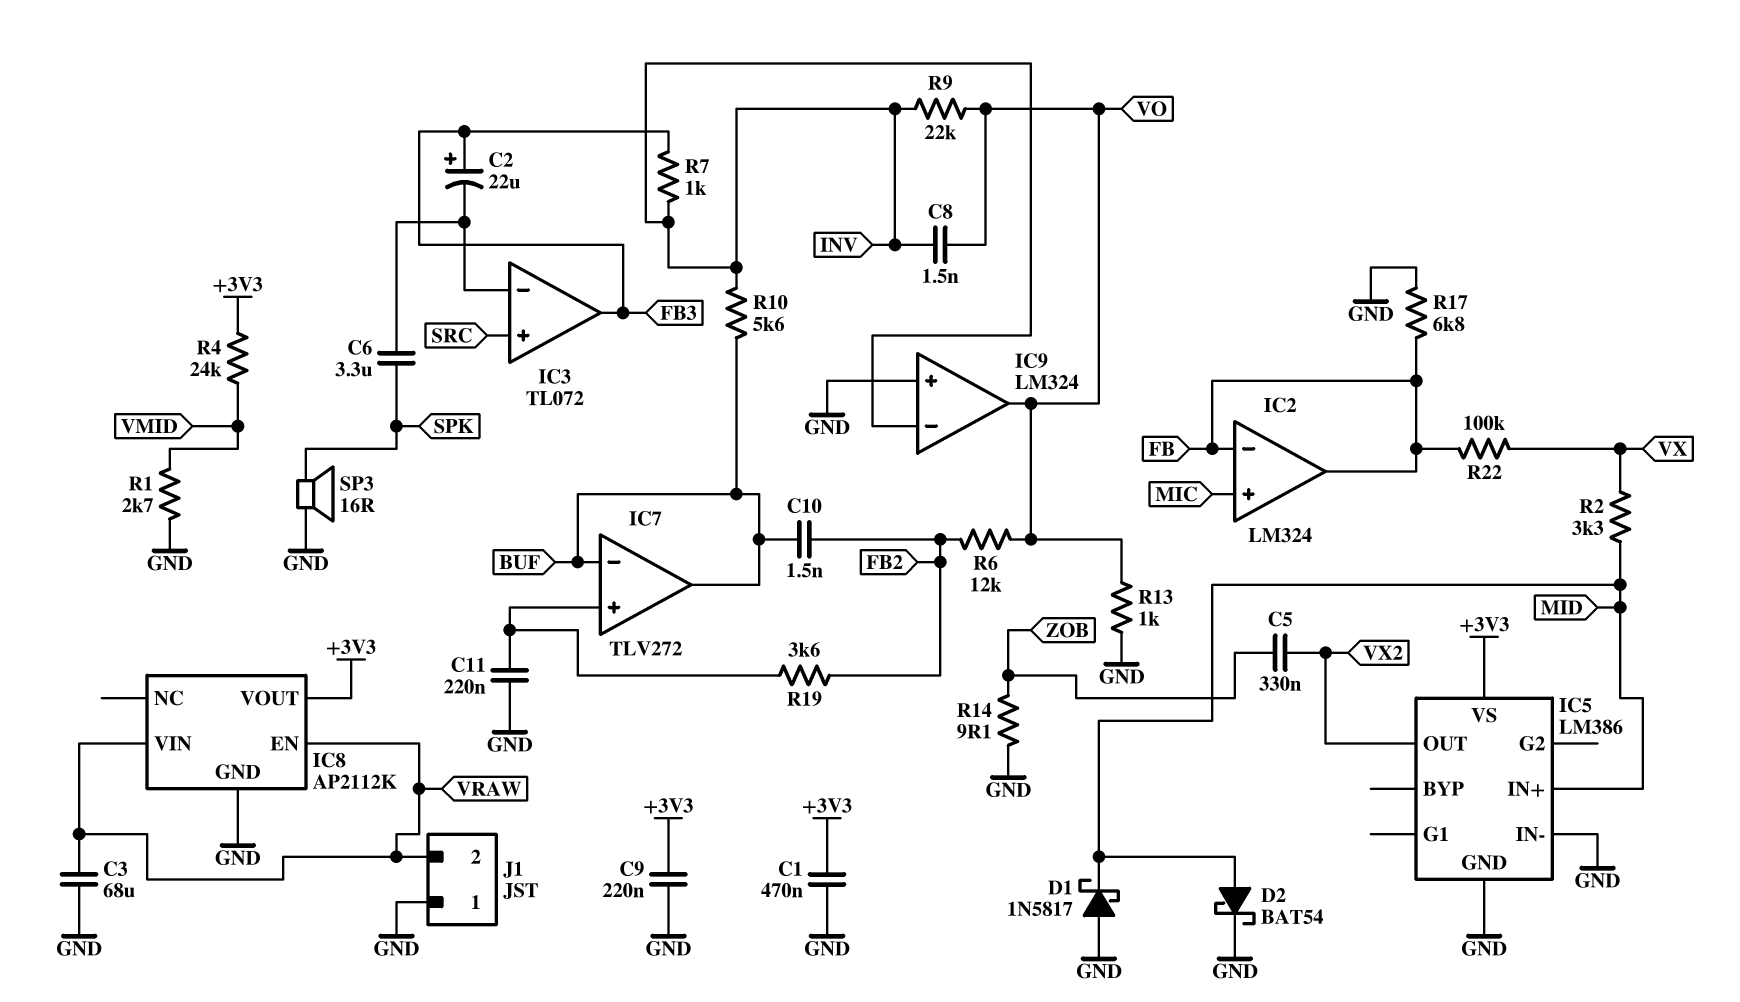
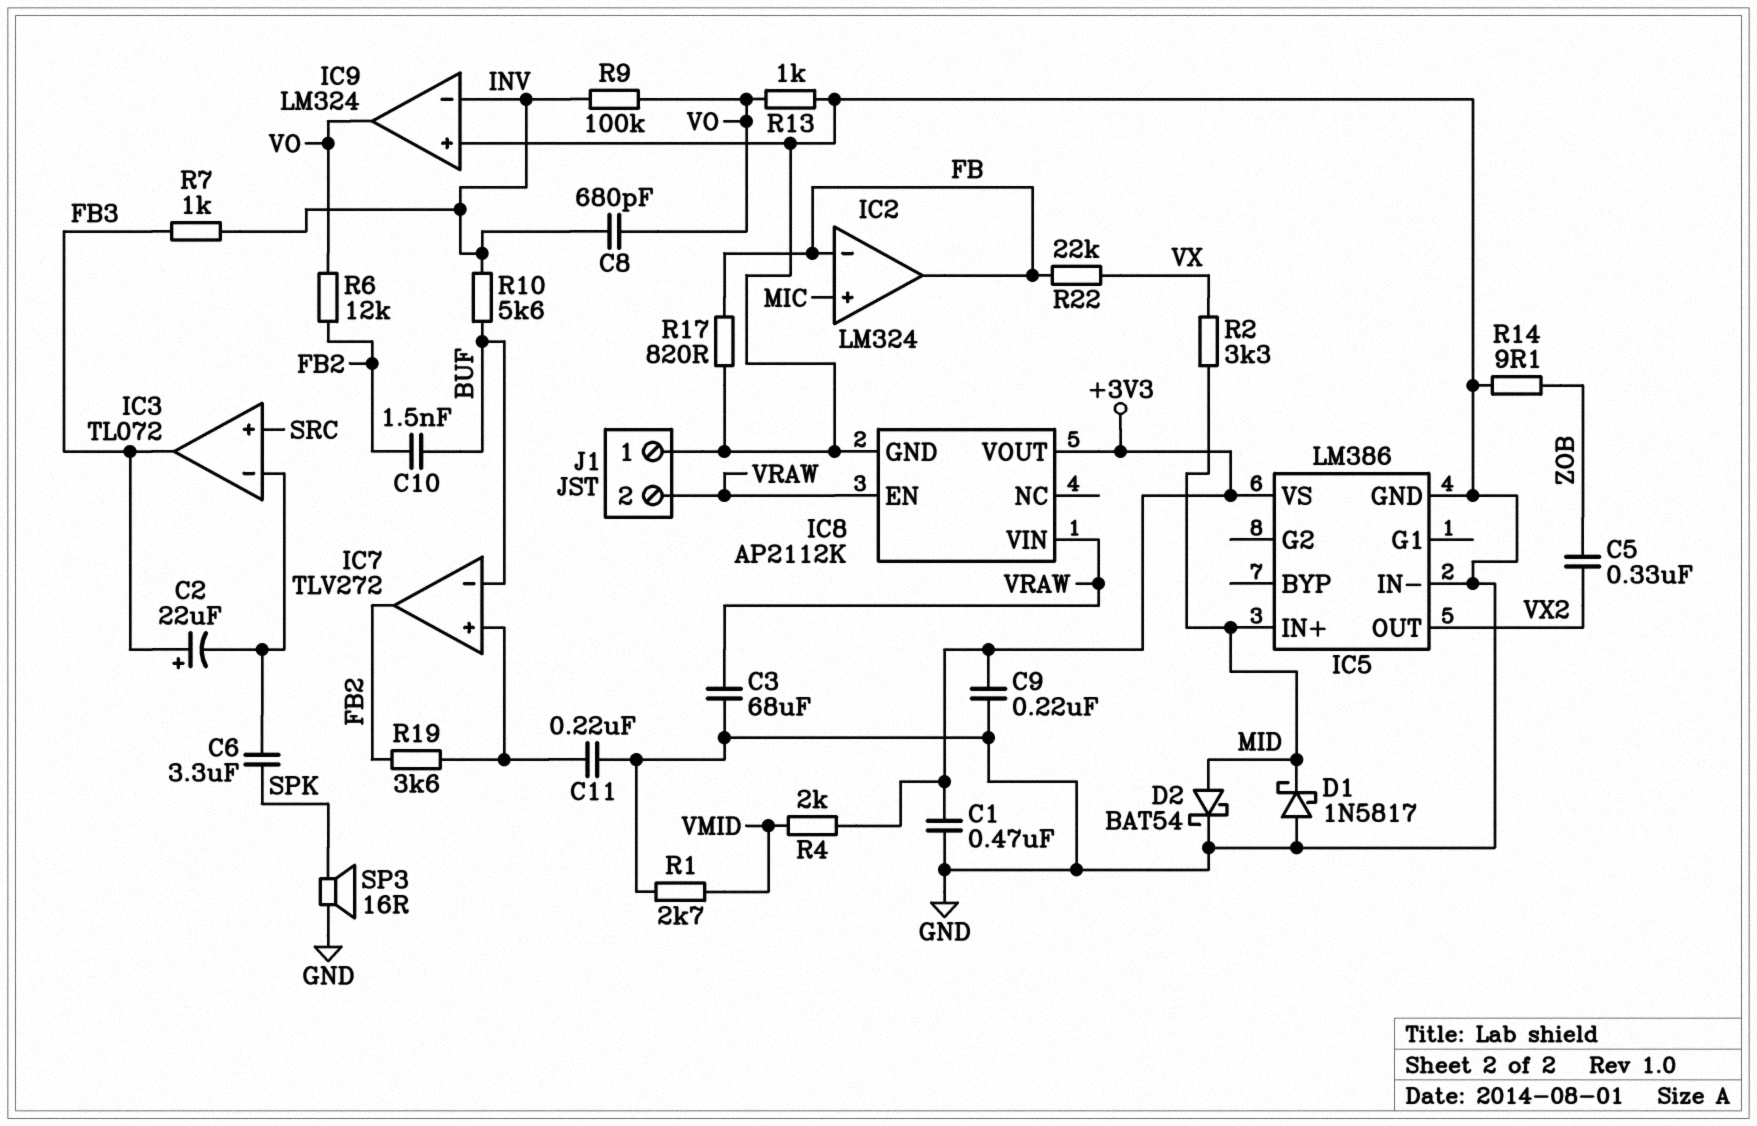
C8: 1.5nF (INV, VO) -> 680pF (INV, VO)
IC7 pin out: BUF -> FB2
R4: 24k (+3V3, VMID) -> 2k (+3V3, VMID)
R9: 22k (INV, VO) -> 100k (INV, VO)
R17: 6.8k (FB, GND) -> 820 (FB, GND)
R22: 100k (FB, VX) -> 22k (FB, VX)

